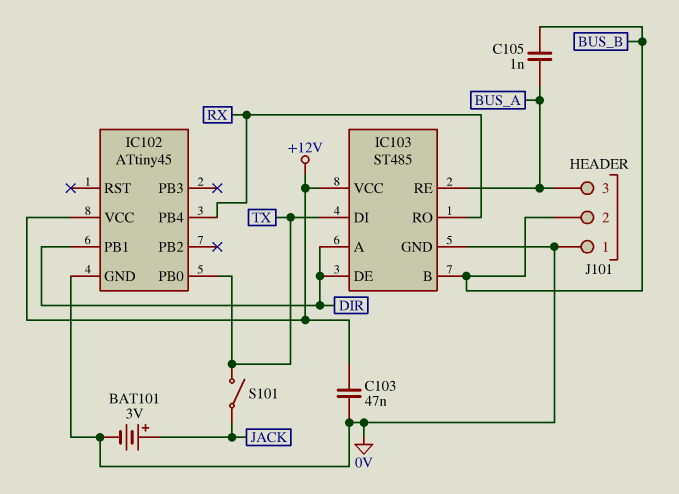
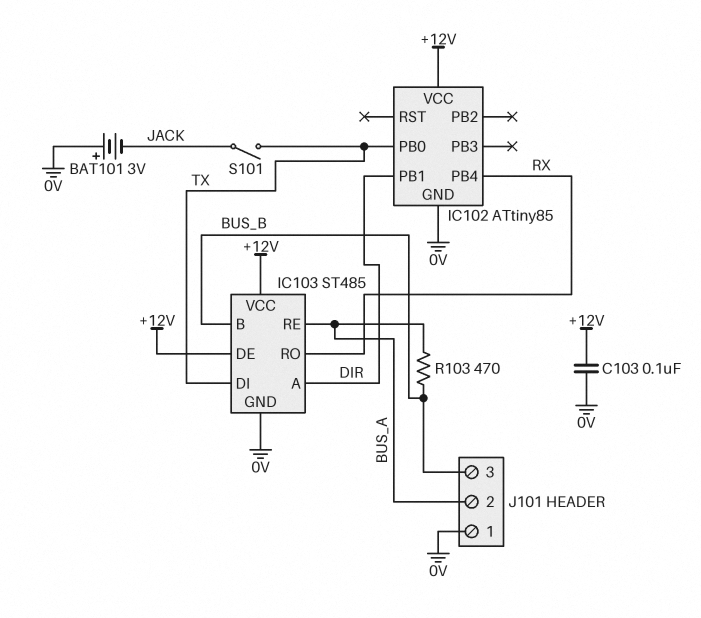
BAT101: 3V (plus JACK, minus 0V) -> 3V (plus 0V, minus JACK)
C103: 47nF (+12V, 0V) -> 100nF (+12V, 0V)
C105: 1nF (BUS_A, BUS_B) -> none
IC102: ATtiny45 -> ATtiny85
IC103 pin DE: DIR -> +12V
J101 pin 2: BUS_B -> BUS_A
J101 pin 3: BUS_A -> BUS_B
R103: none -> 470 (BUS_A, BUS_B)

